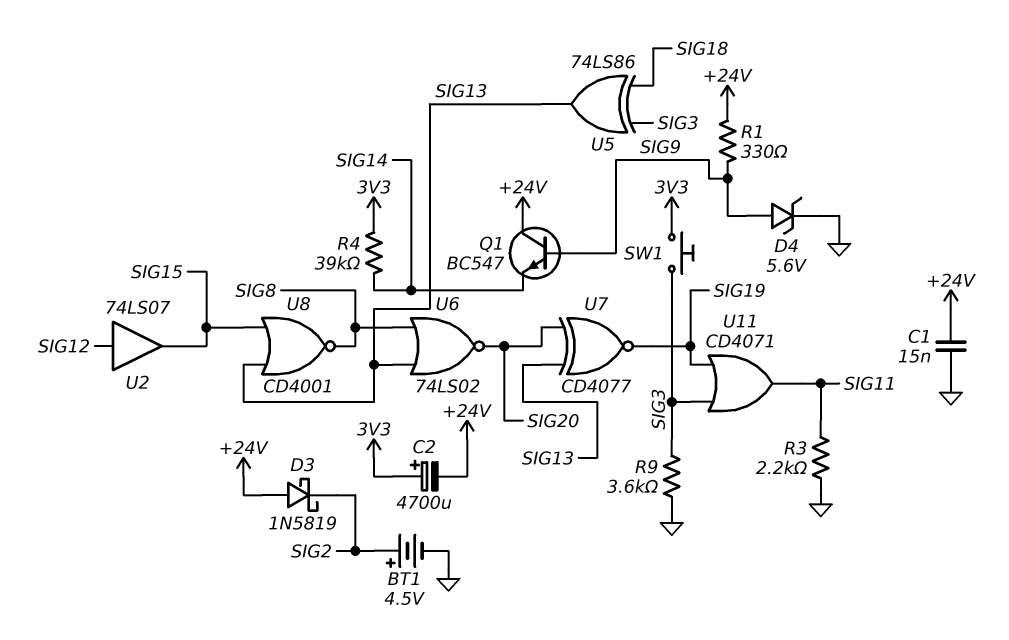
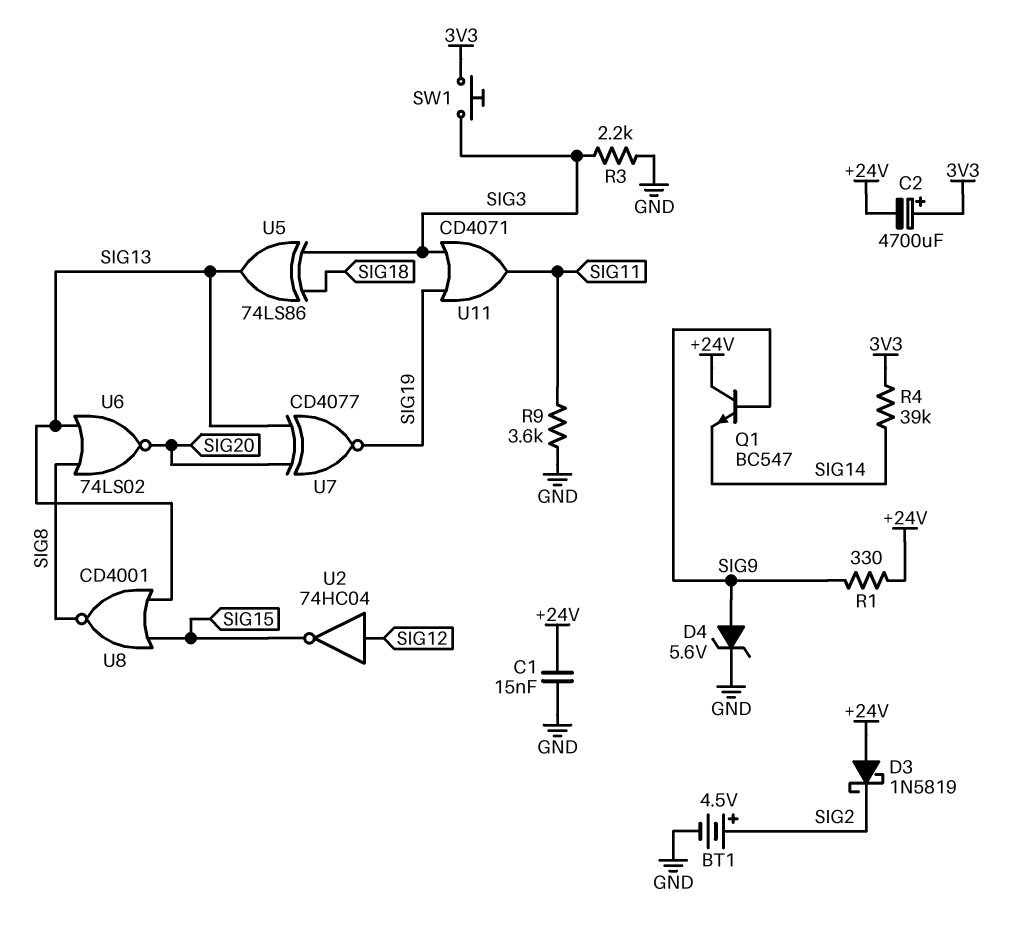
R3: 2.2k (GND, SIG11) -> 2.2k (GND, SIG3)
R9: 3.6k (GND, SIG3) -> 3.6k (GND, SIG11)
U2: buffer 74LS07 (in SIG12, out SIG15) -> NOT 74HC04 (in SIG12, out SIG15)

